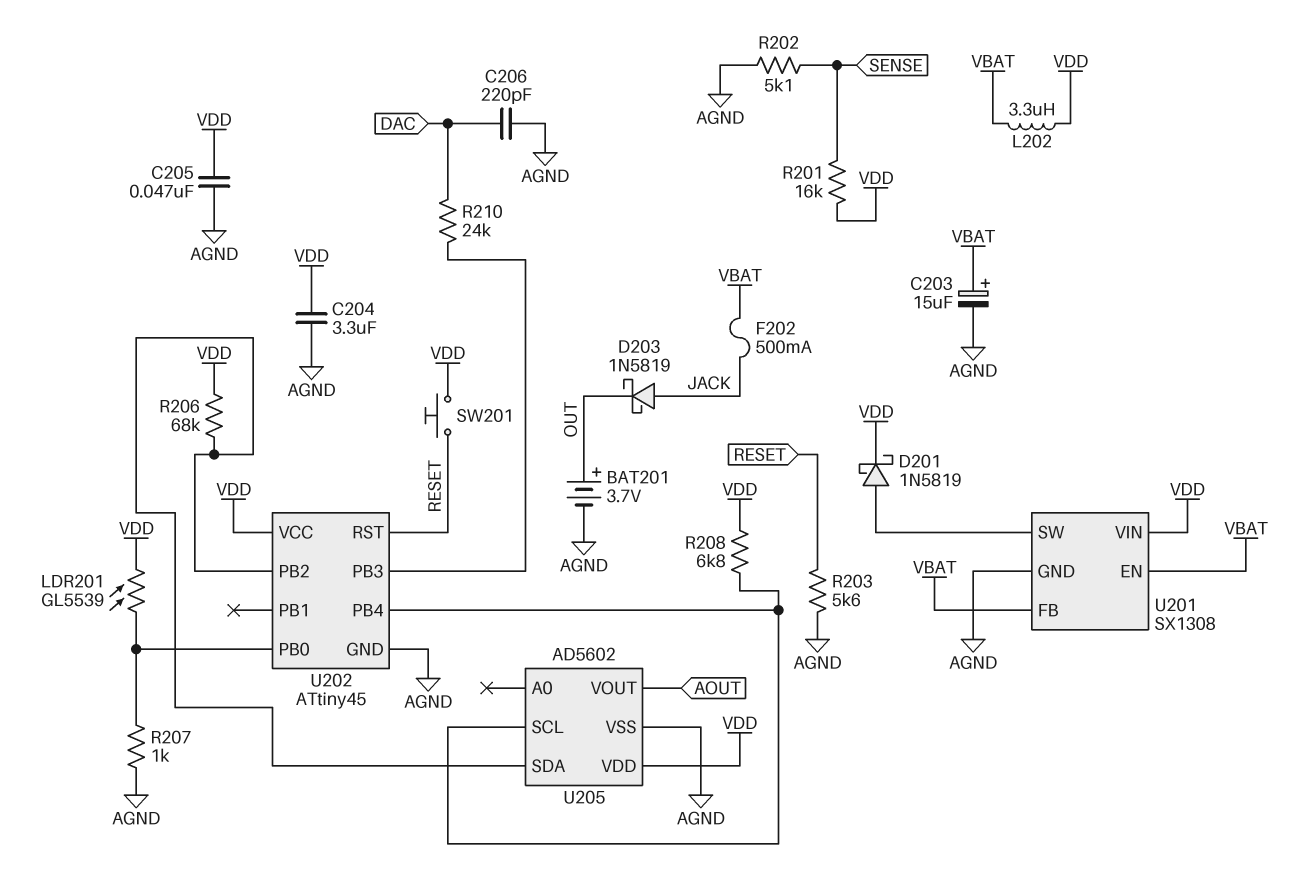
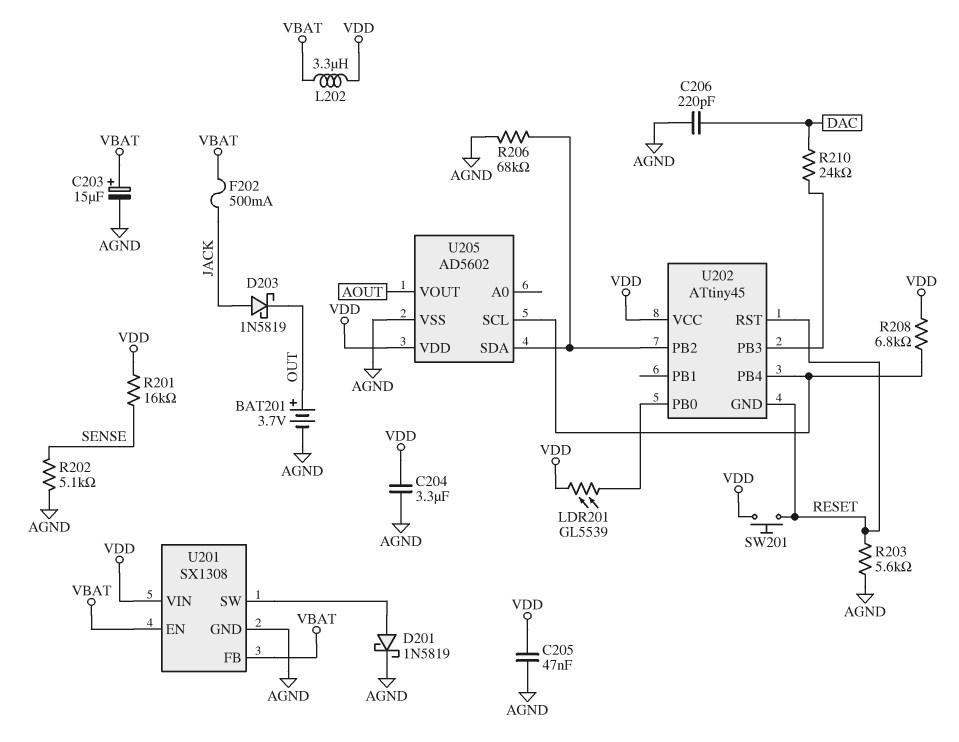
D201: schottky 1N5819 (A U201/SW, K VDD) -> schottky 1N5819 (A U201/SW, K AGND)
R206: 68k (U202/PB2, VDD) -> 68k (AGND, U202/PB2)
R207: 1k (AGND, U202/PB0) -> none
U202 pin GND: AGND -> RESET

